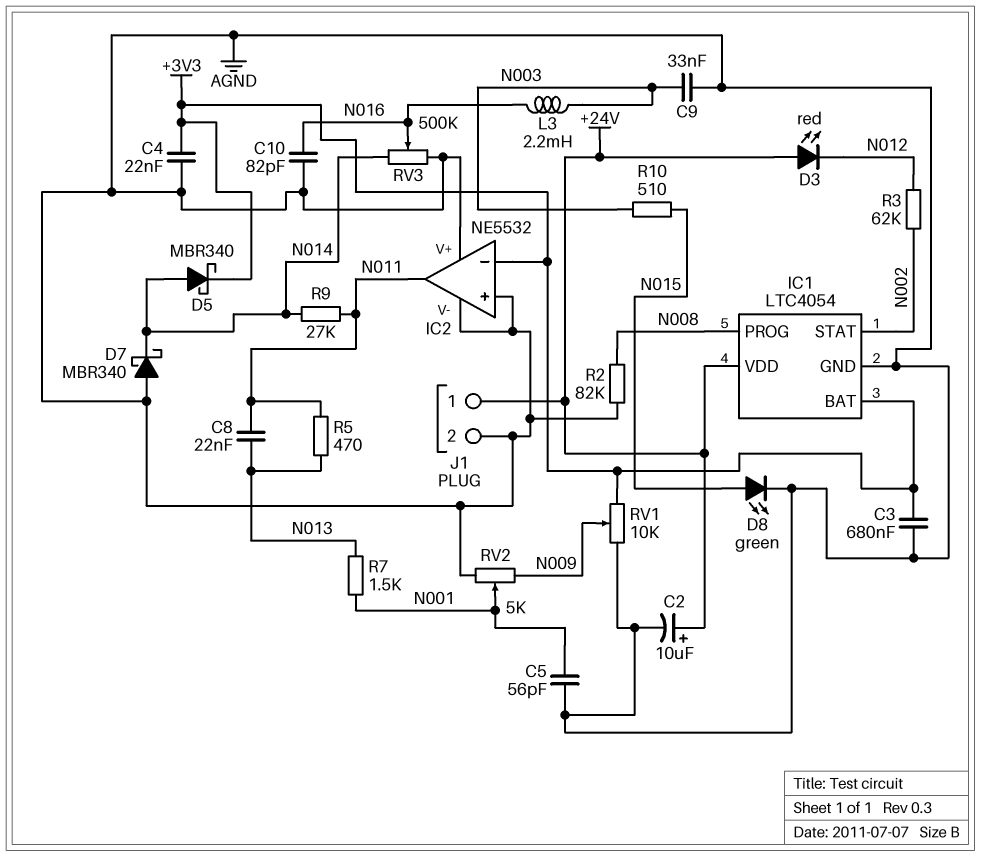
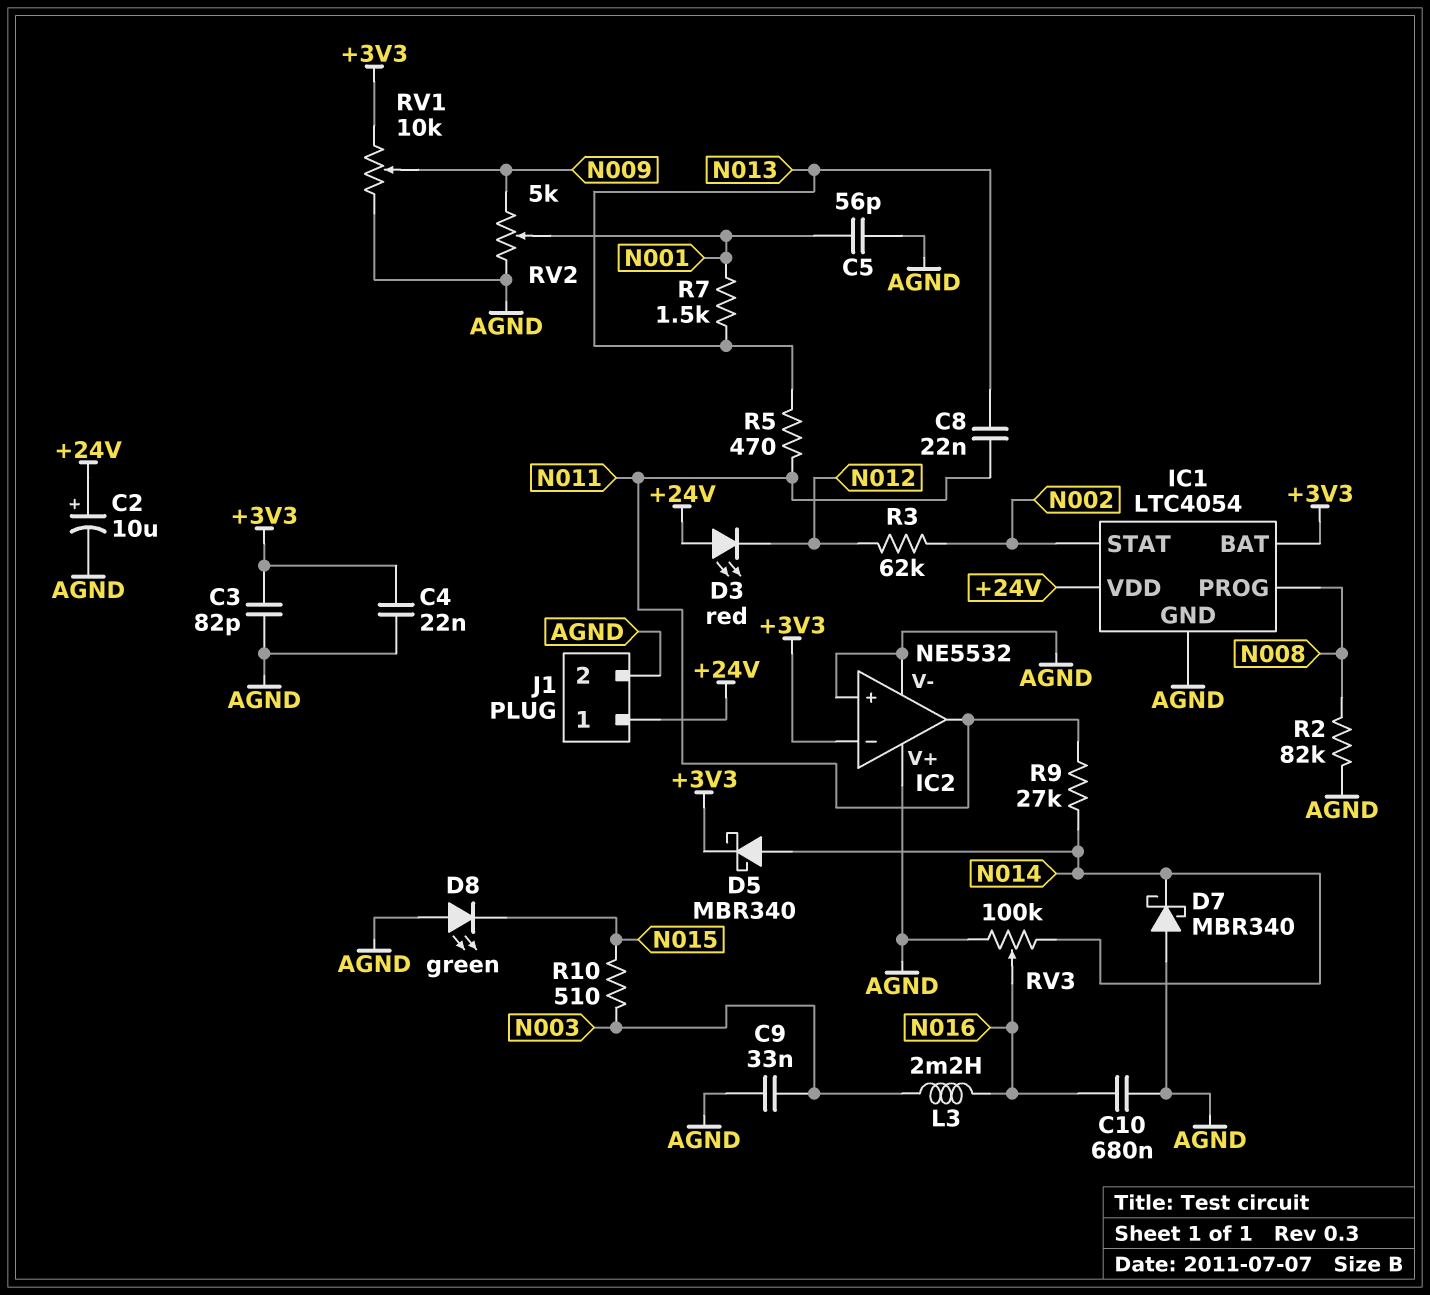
C3: 680nF (+3V3, AGND) -> 82pF (+3V3, AGND)
C10: 82pF (AGND, N016) -> 680nF (AGND, N016)
D8: LED green (A N015, K AGND) -> LED green (A AGND, K N015)
RV3: 500k (AGND, N014, wiper N016) -> 100k (AGND, N014, wiper N016)

